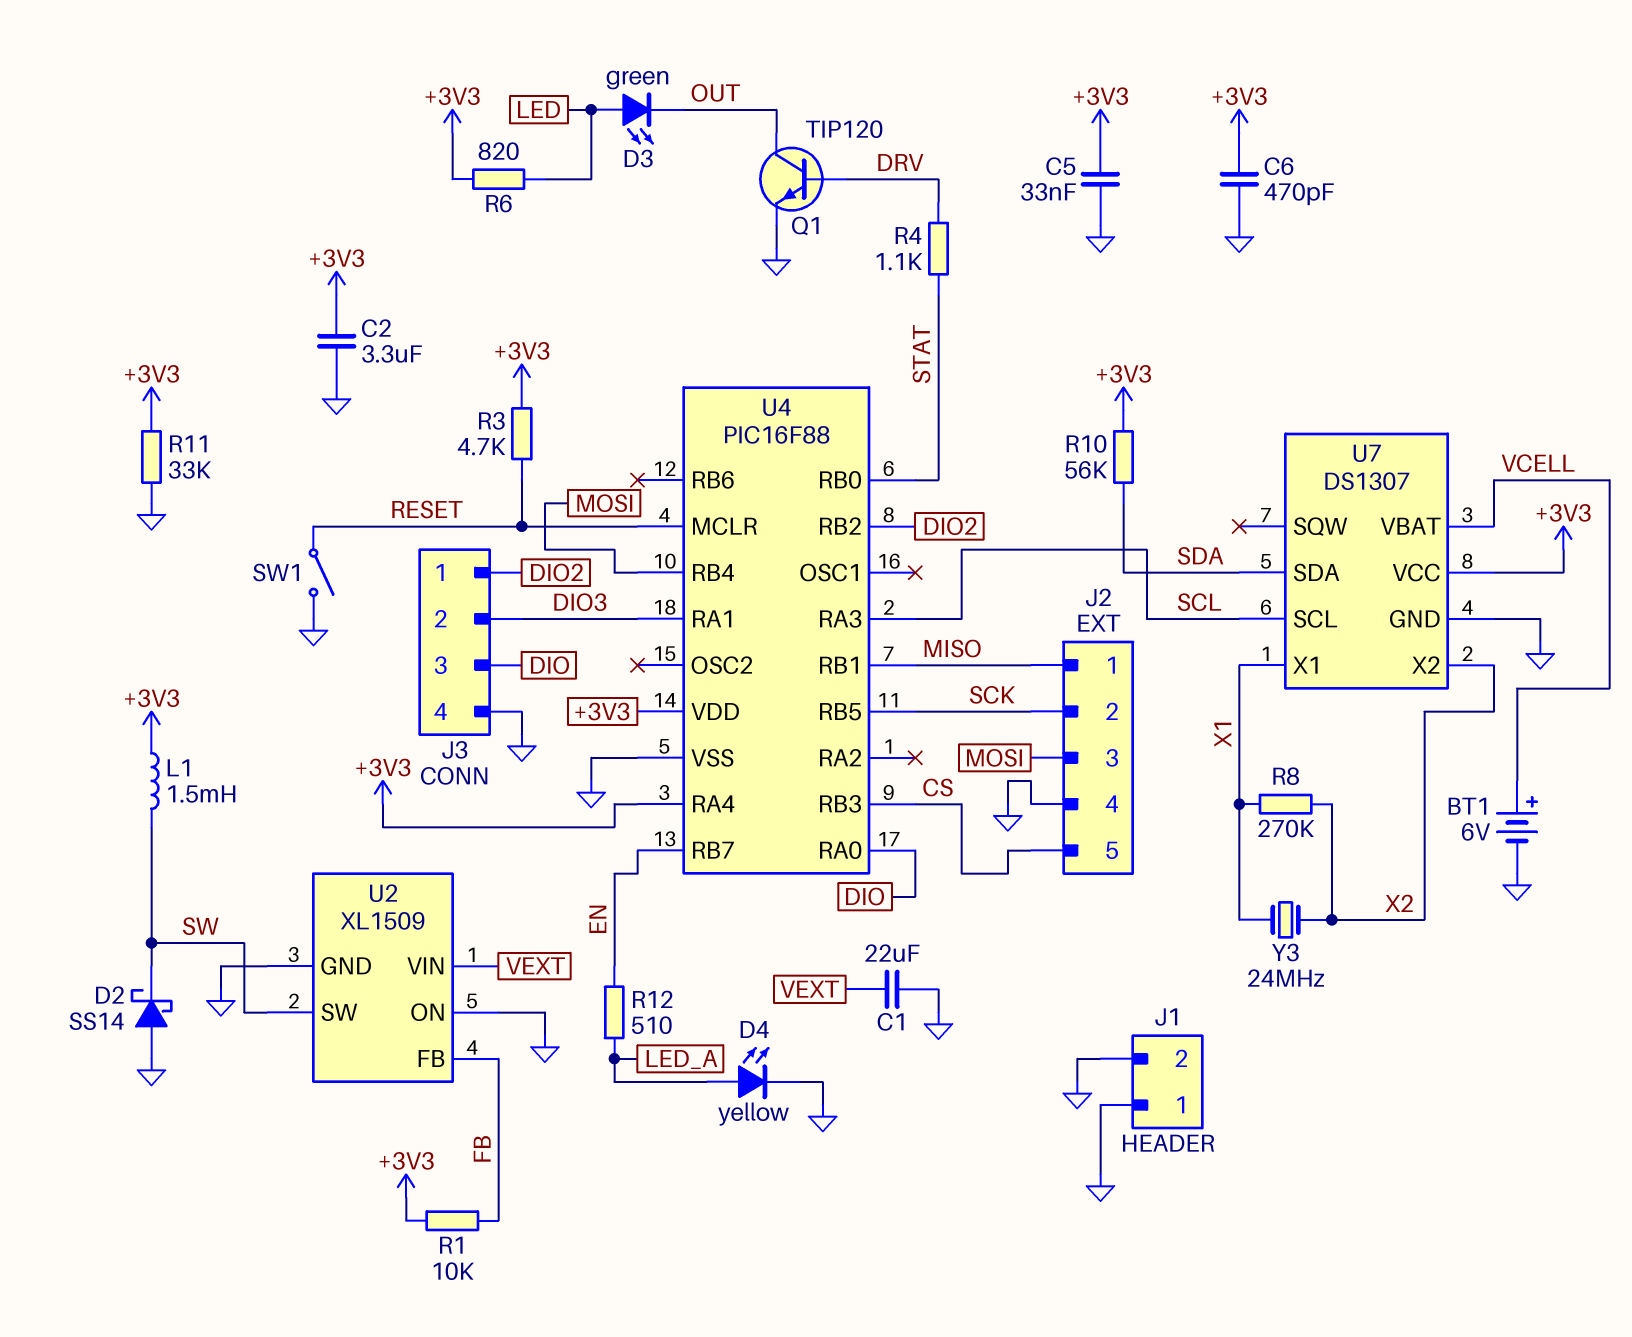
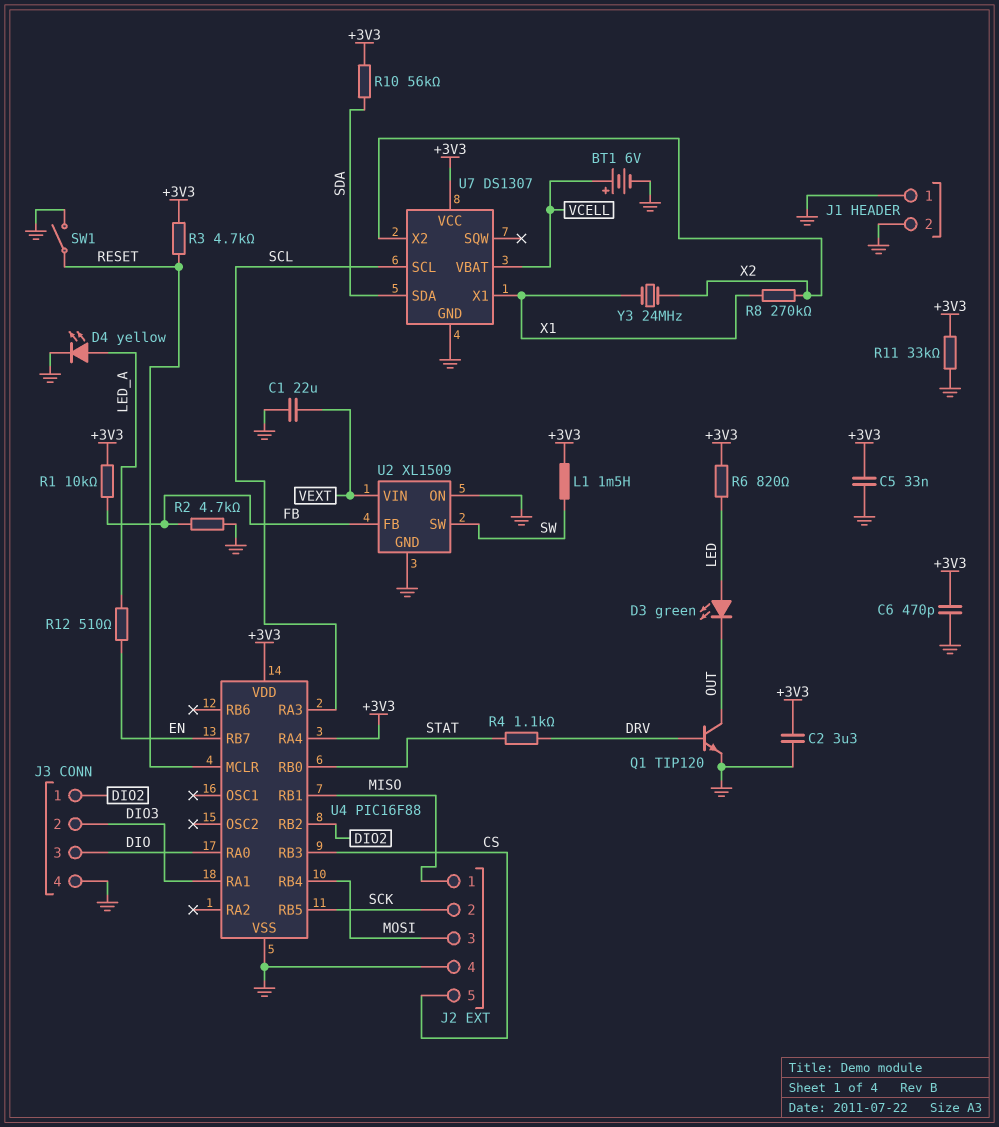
D2: schottky SS14 (A GND, K SW) -> none
R2: none -> 4.7k (FB, GND)

